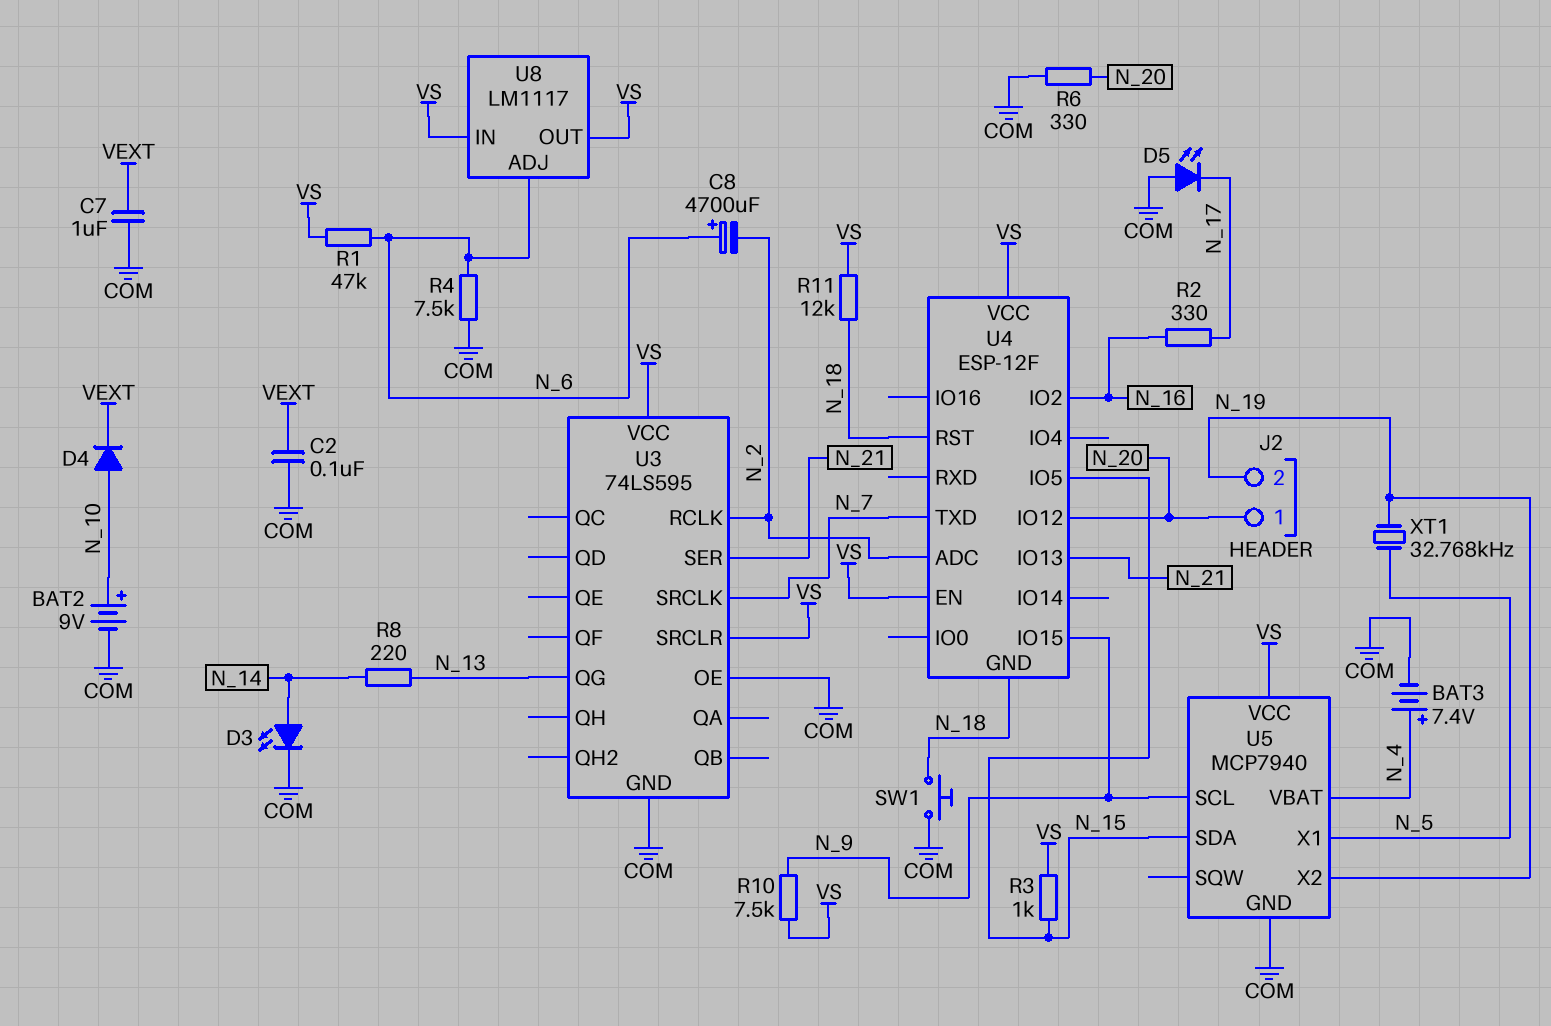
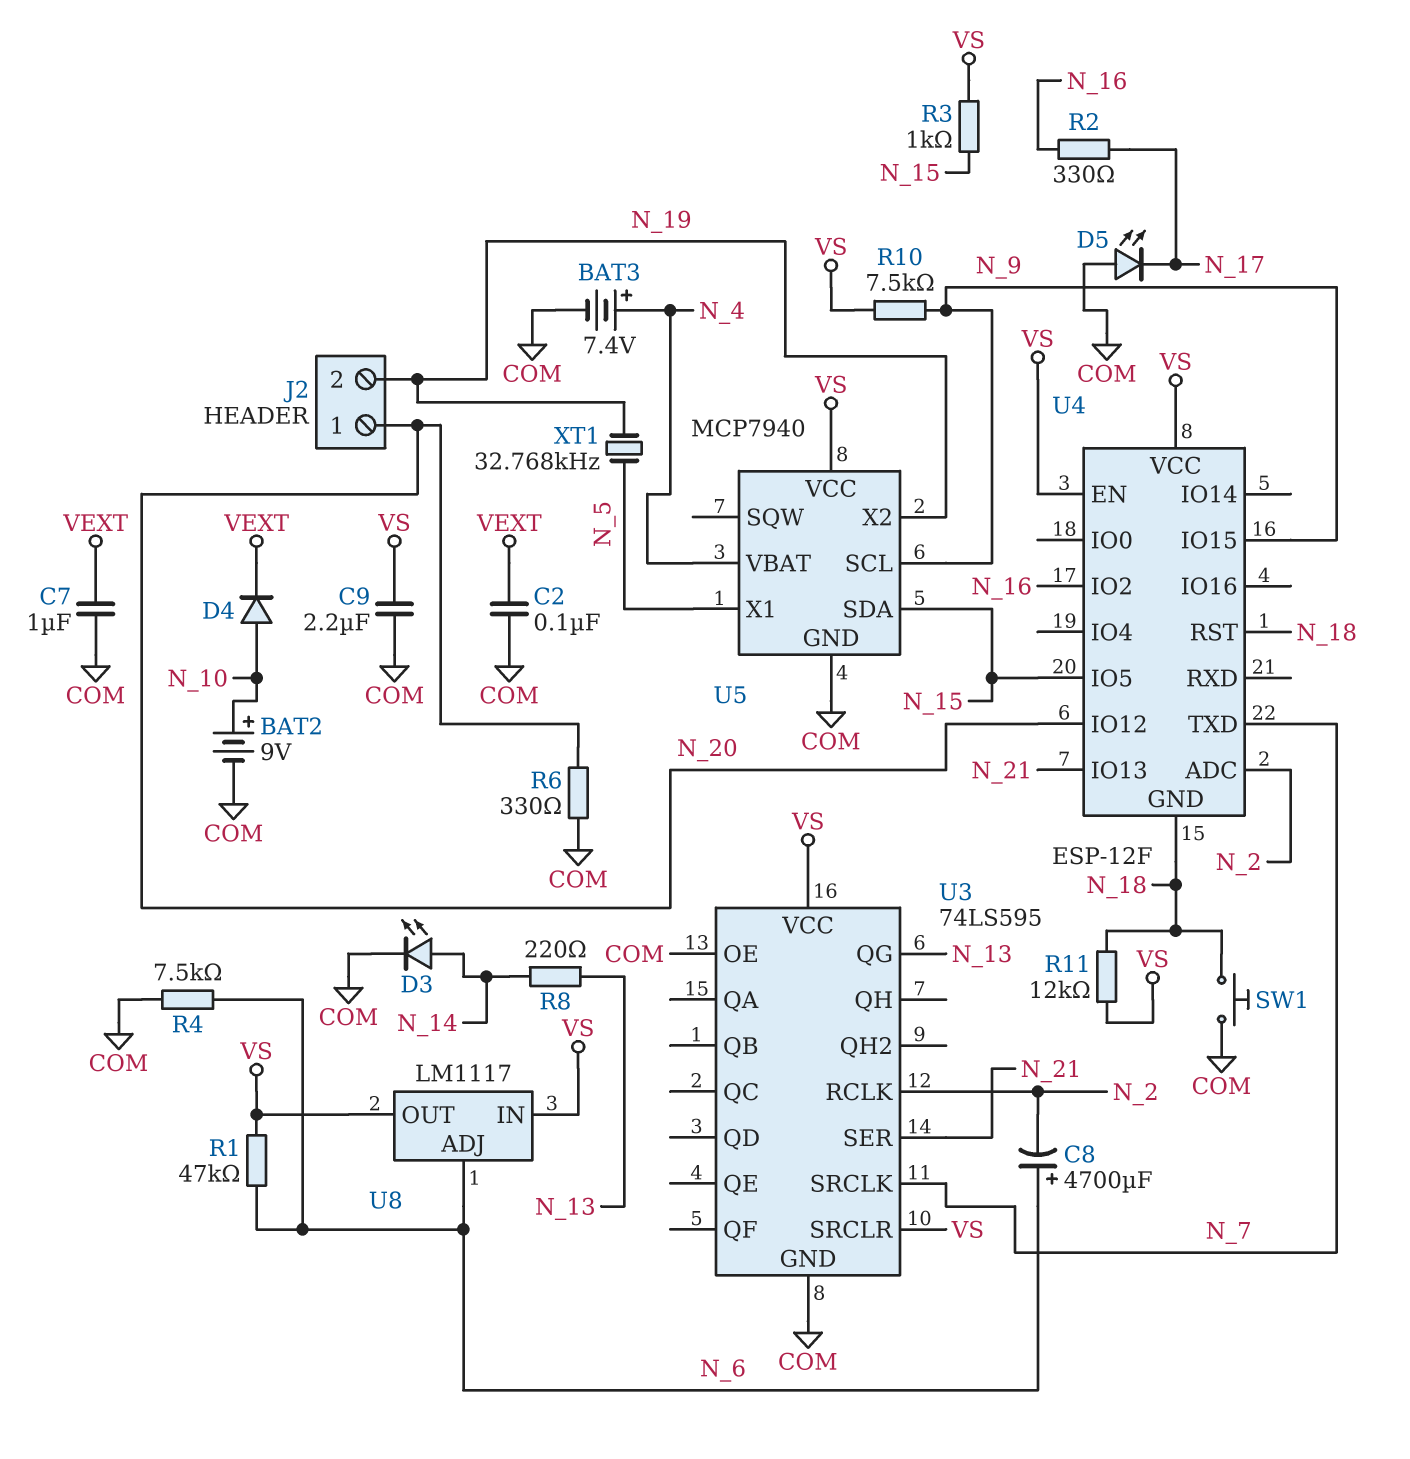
C9: none -> 2.2uF (COM, VS)

